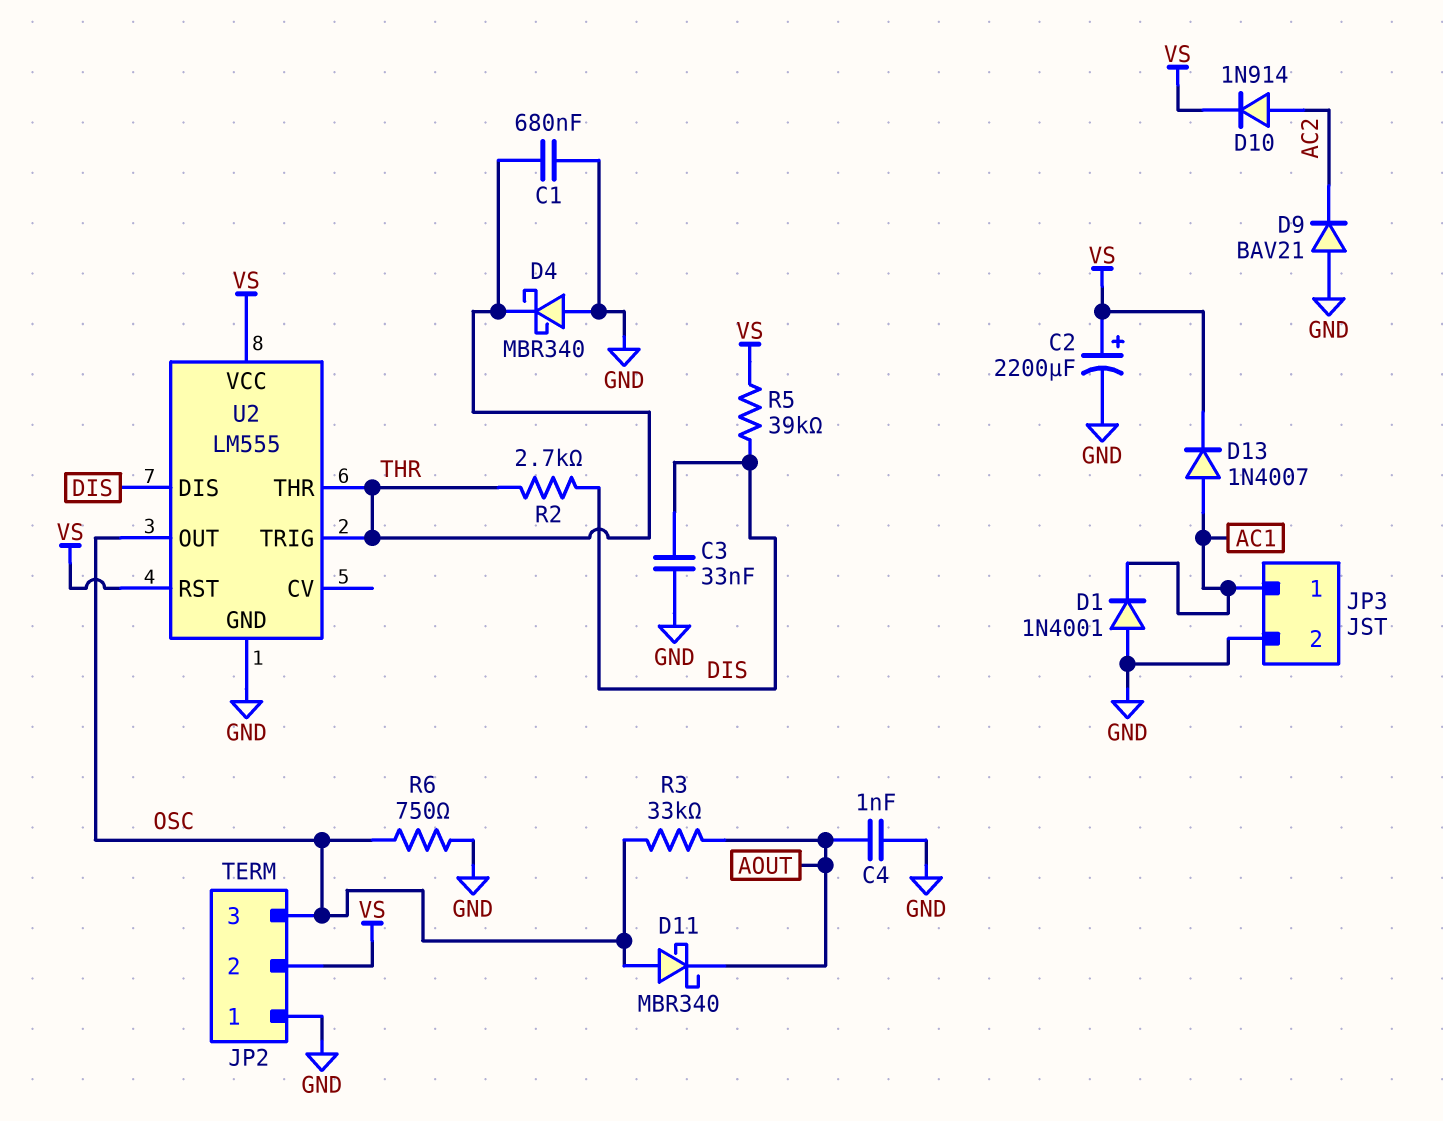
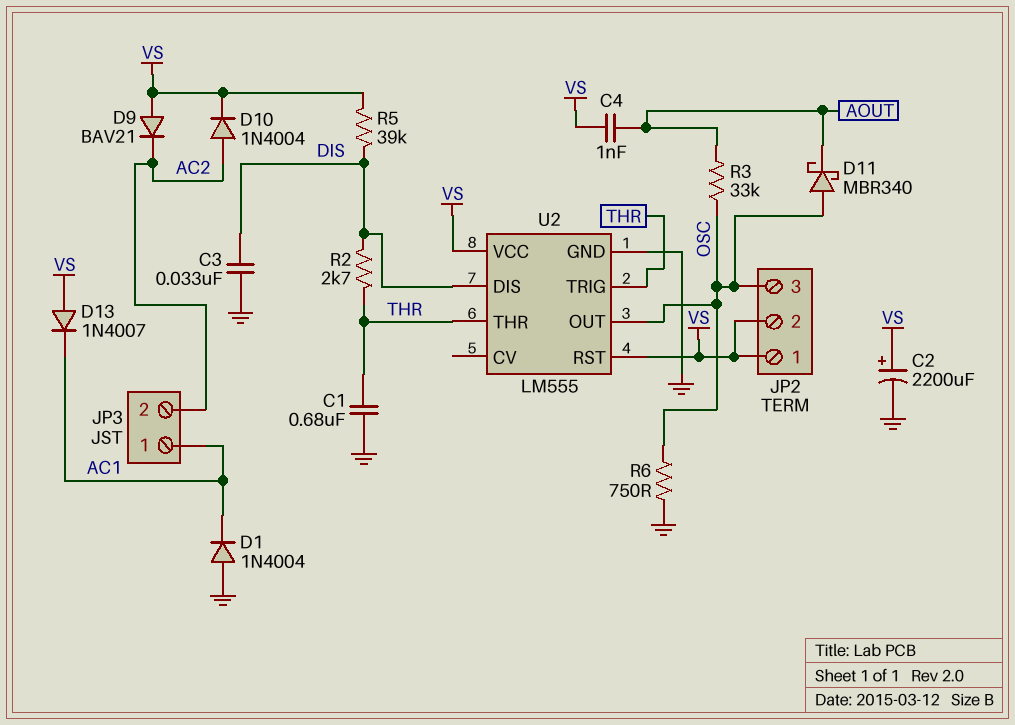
C4: 1nF (AOUT, GND) -> 1nF (AOUT, VS)
D1: diode 1N4001 (A GND, K AC1) -> diode 1N4004 (A GND, K AC1)
D4: schottky MBR340 (A GND, K THR) -> none
D9: diode BAV21 (A GND, K AC2) -> diode BAV21 (A VS, K AC2)
D10: diode 1N914 (A AC2, K VS) -> diode 1N4004 (A AC2, K VS)
D13: diode 1N4007 (A AC1, K VS) -> diode 1N4007 (A VS, K AC1)
JP2 pin 1: GND -> VS
JP3 pin 2: GND -> AC2

